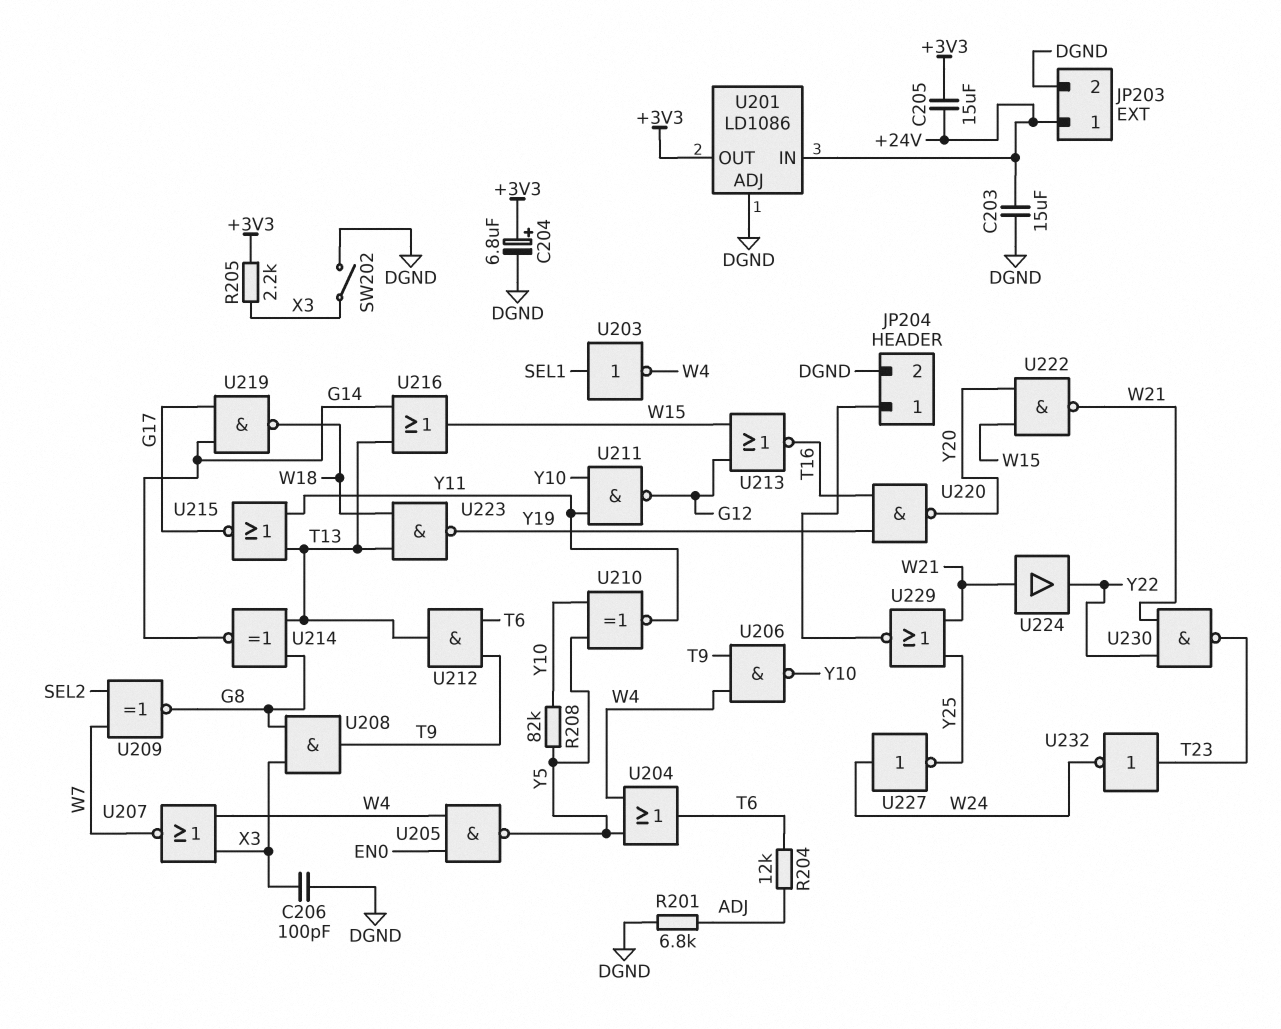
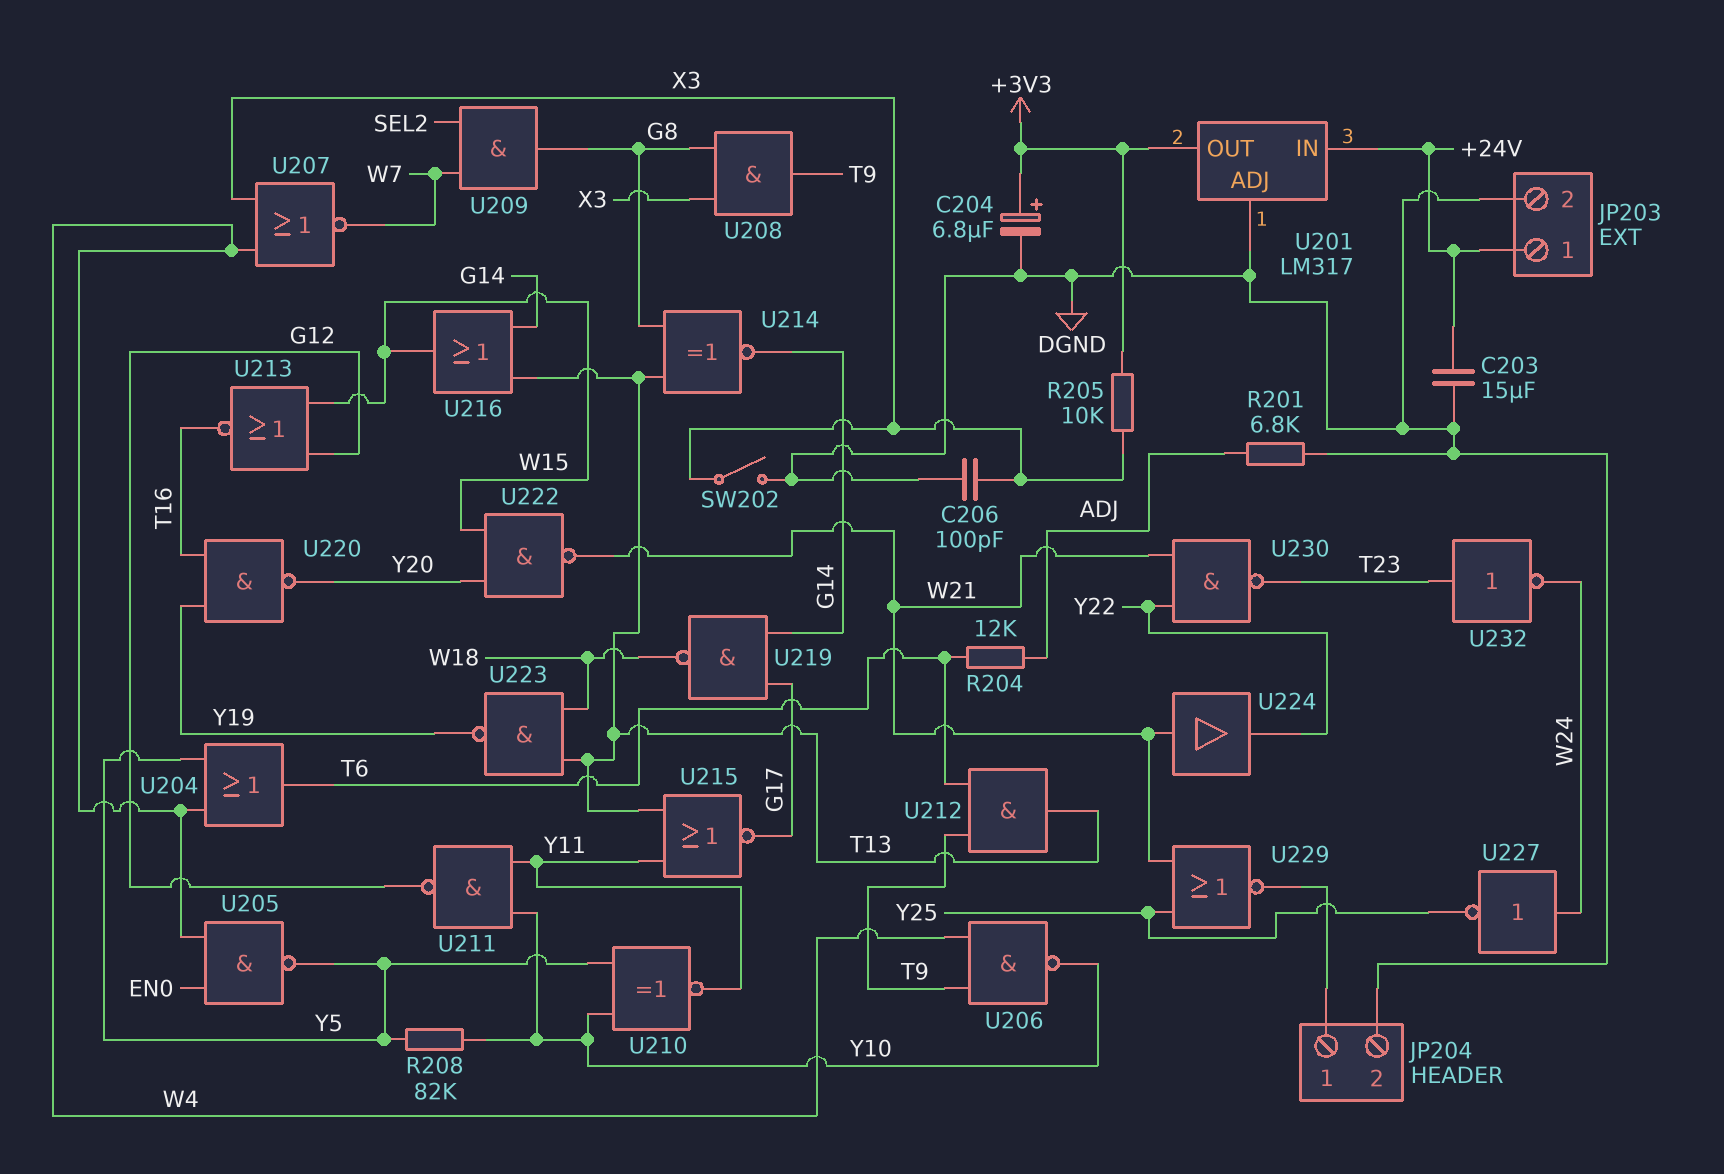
C205: 15uF (+3V3, +24V) -> none
R205: 2.2k (+3V3, X3) -> 10k (+3V3, X3)
U201: LD1086 -> LM317
U203: NOT (in SEL1, out W4) -> none
U209: XNOR (in SEL2, in W7, out G8) -> AND (in SEL2, in W7, out G8)

